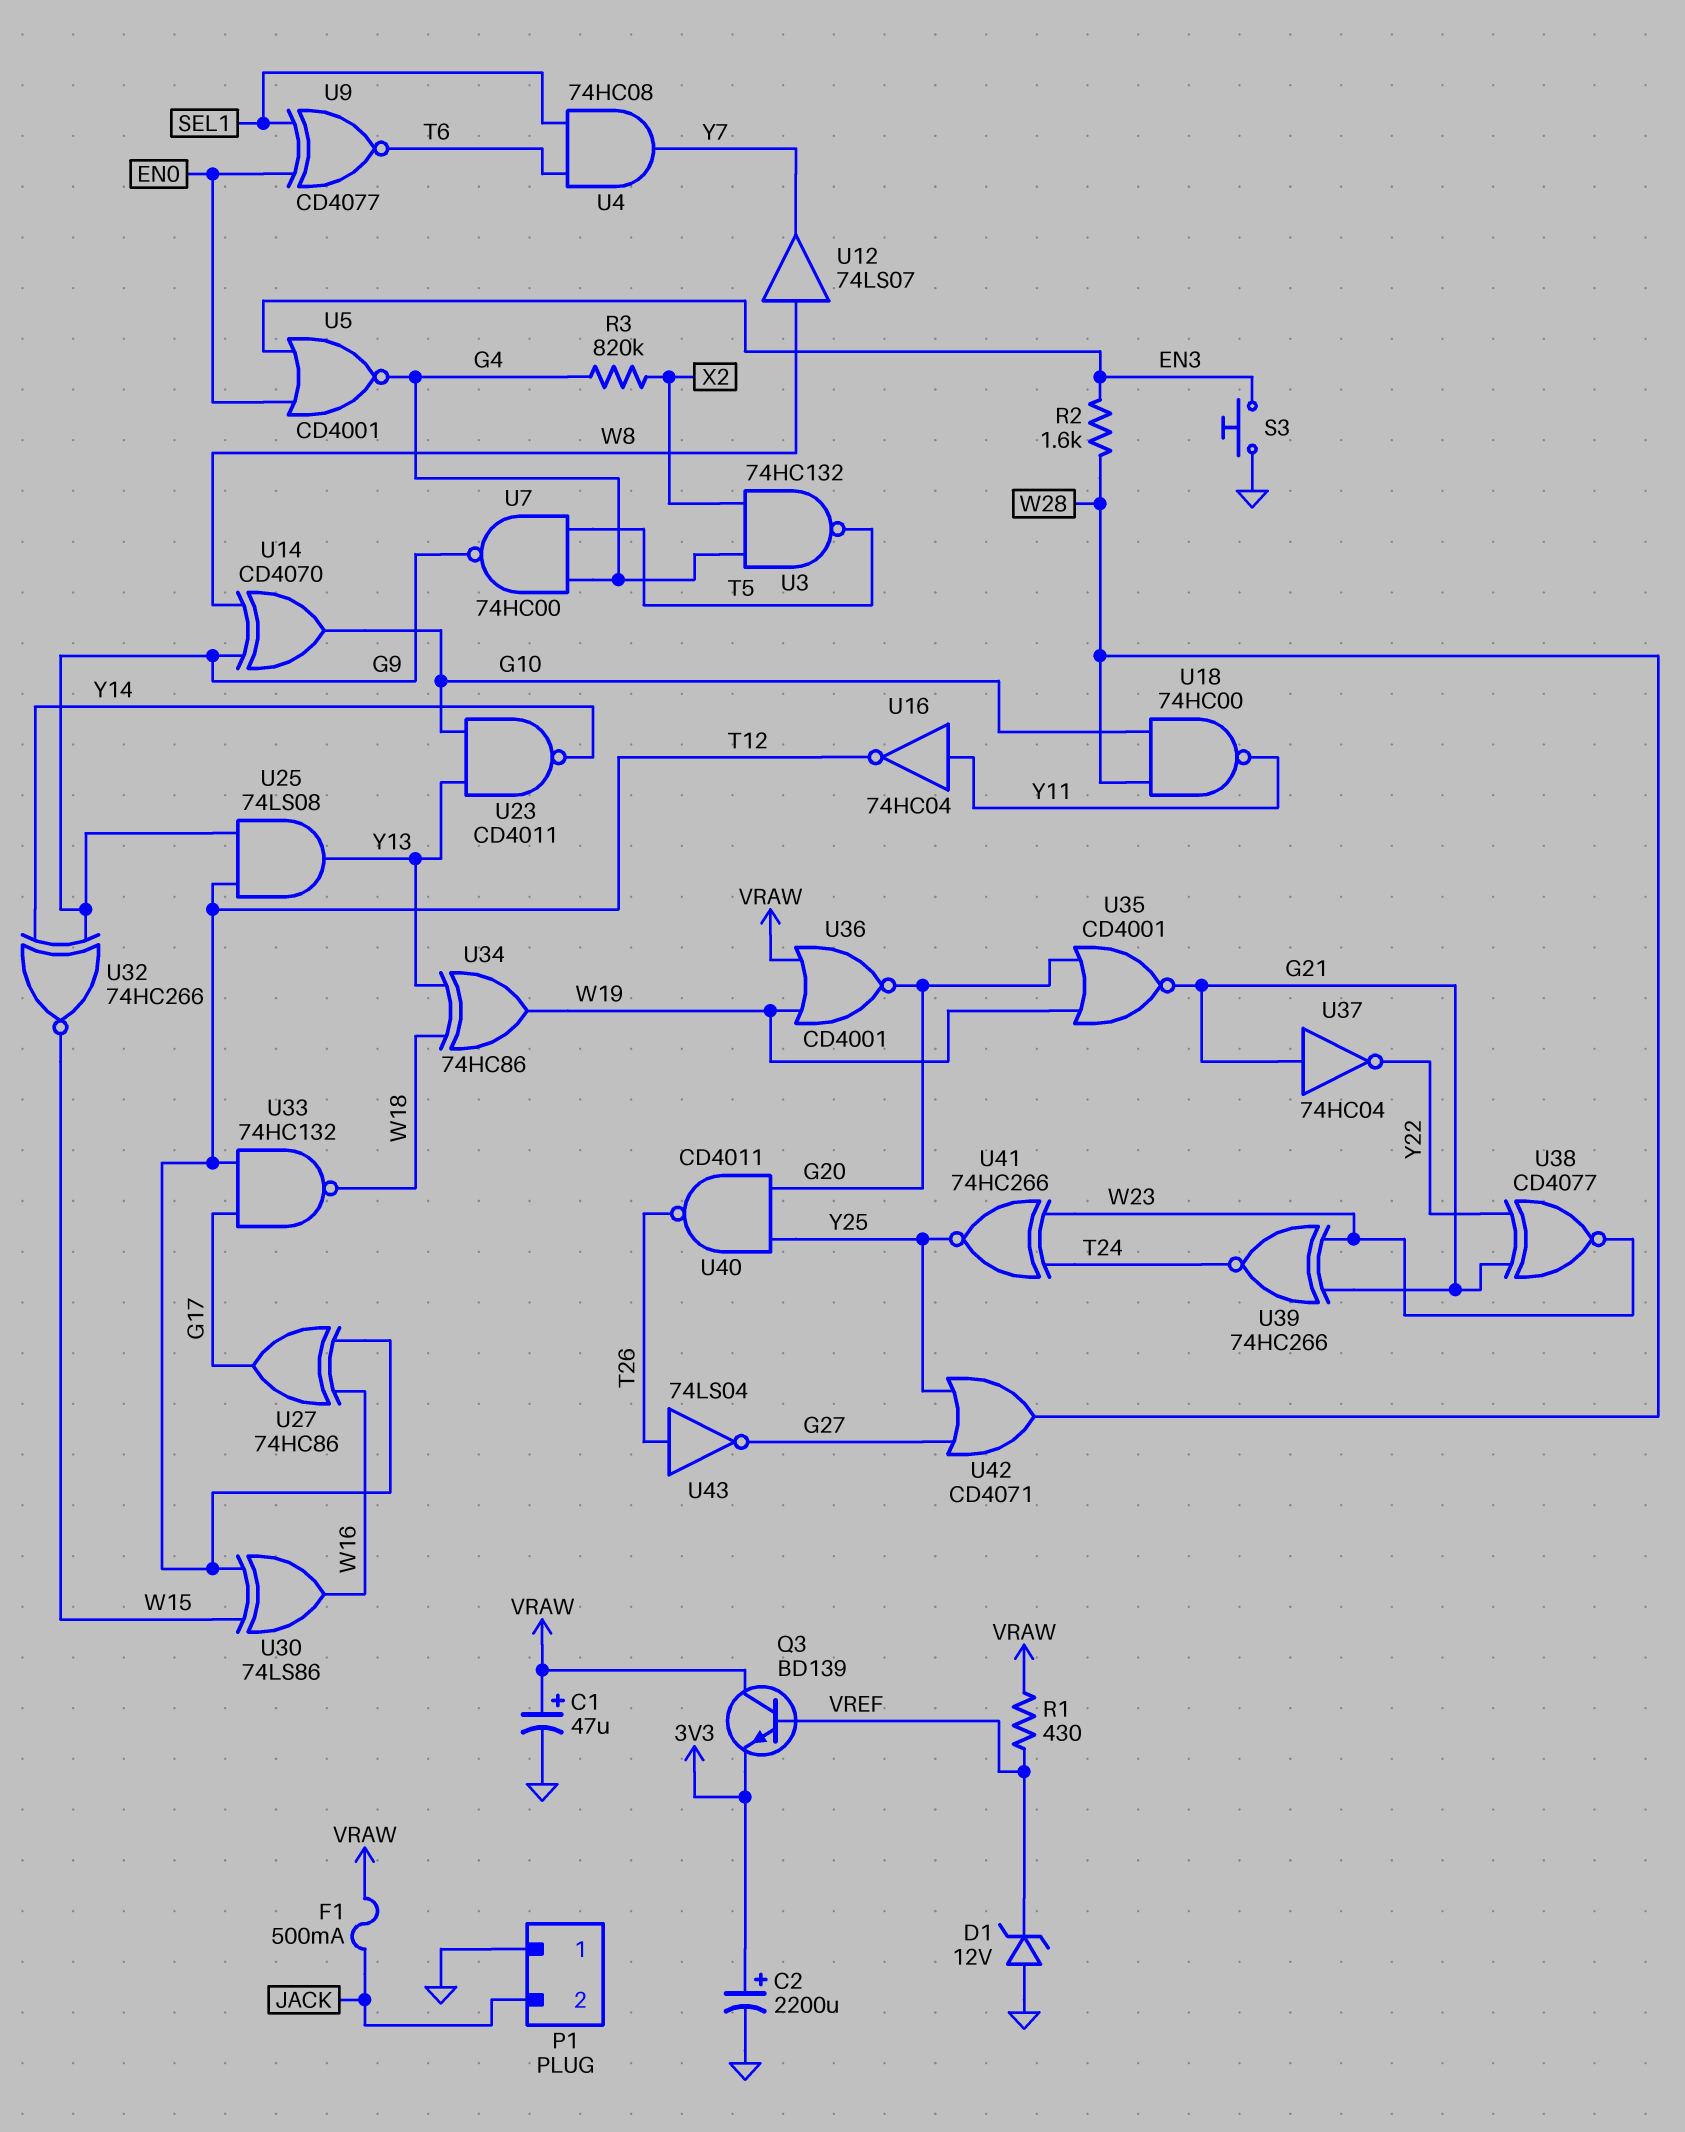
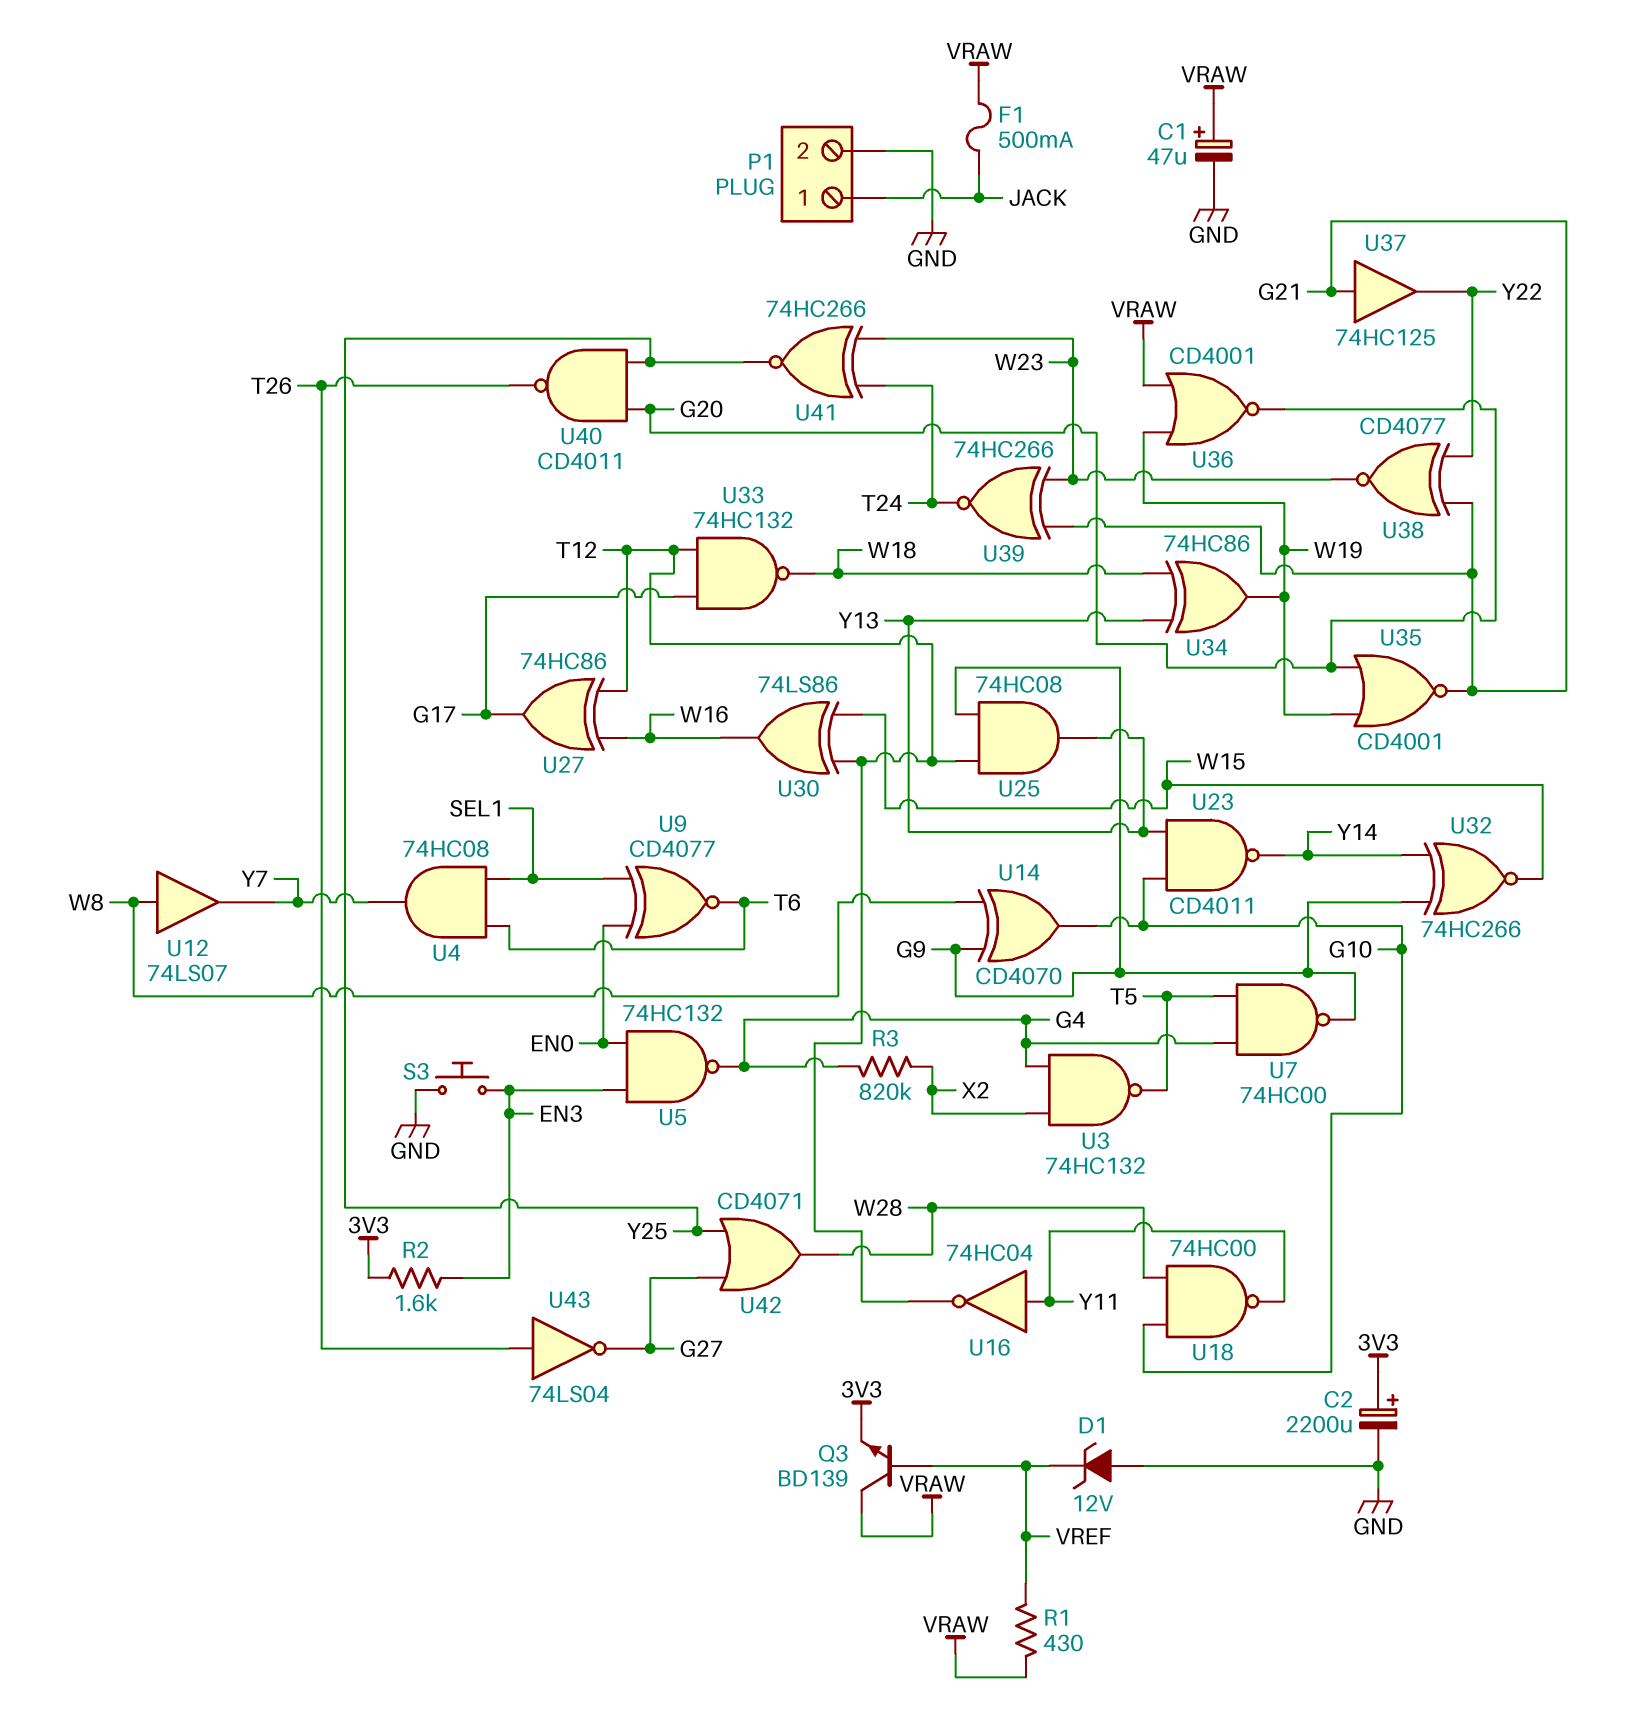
P1 pin 1: GND -> JACK
P1 pin 2: JACK -> GND
R2: 1.6k (EN3, W28) -> 1.6k (3V3, EN3)
U5: NOR CD4001 (in EN0, in EN3, out G4) -> NAND 74HC132 (in EN0, in EN3, out G4)
U25: AND 74LS08 (in G9, in T12, out Y13) -> AND 74HC08 (in G9, in T12, out Y13)
U37: NOT 74HC04 (in G21, out Y22) -> buffer 74HC125 (in G21, out Y22)

